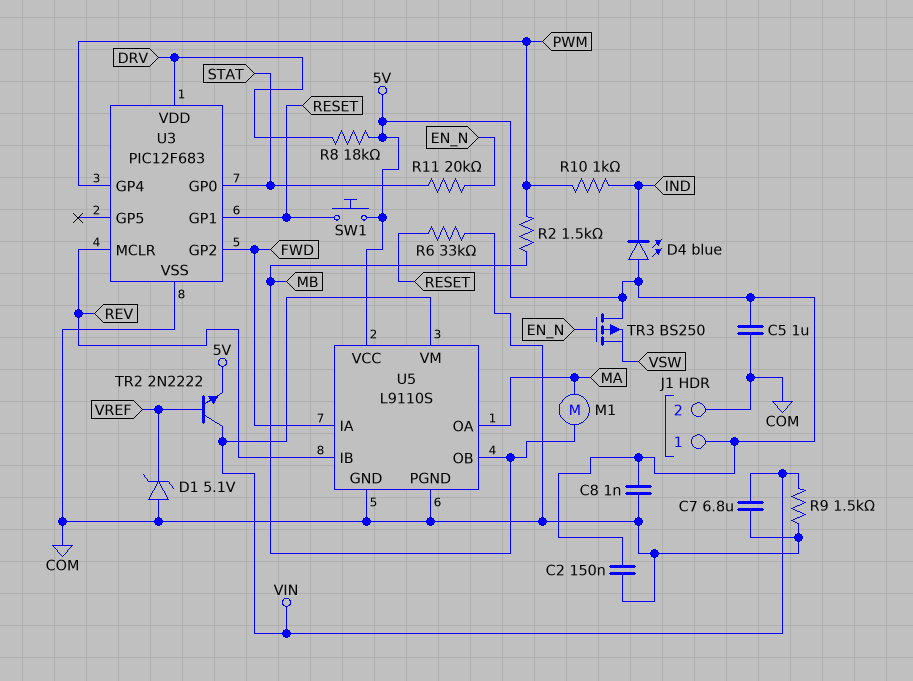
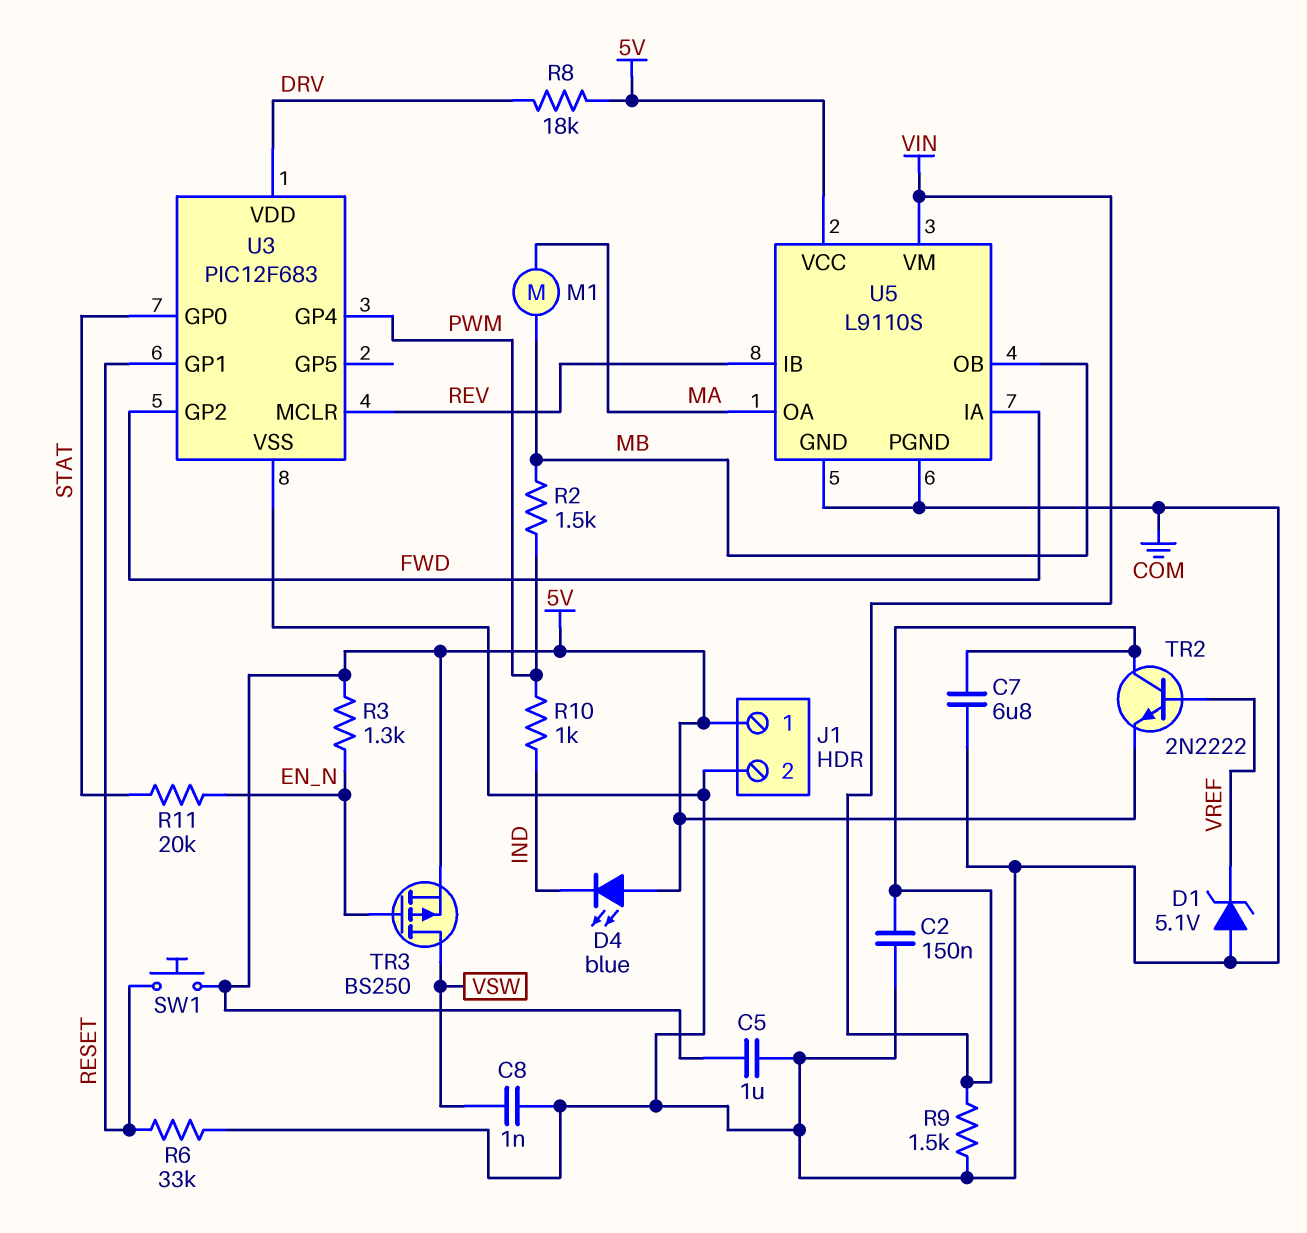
C2: 150nF (5V, COM) -> 150nF (COM, VIN)
C8: 1nF (5V, COM) -> 1nF (COM, VSW)
R3: none -> 1.3k (5V, EN_N)
TR3: PMOS BS250 (G EN_N, D 5V, S VSW) -> PMOS BS250 (G EN_N, D VSW, S 5V)

